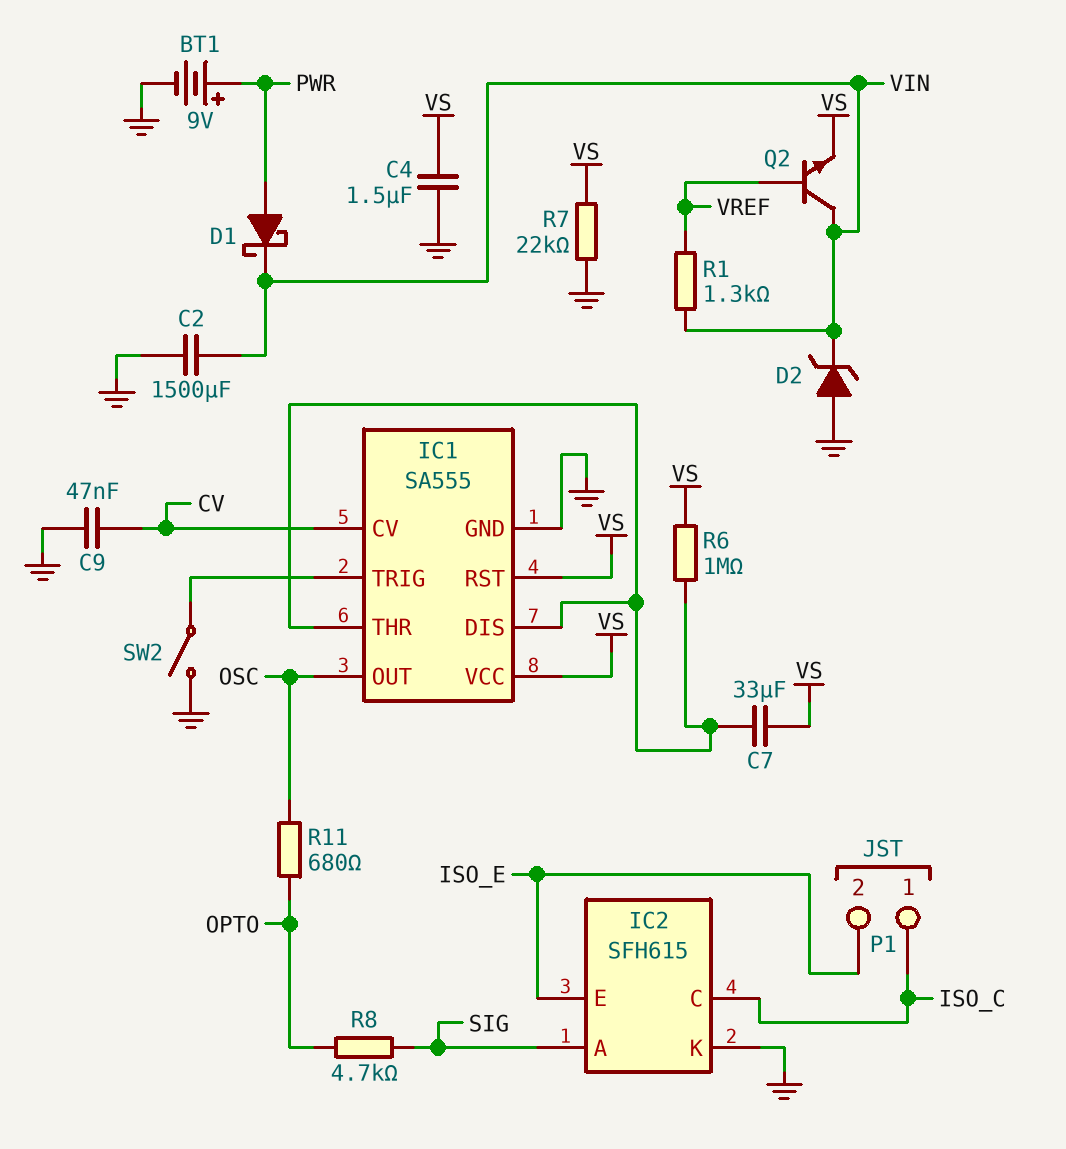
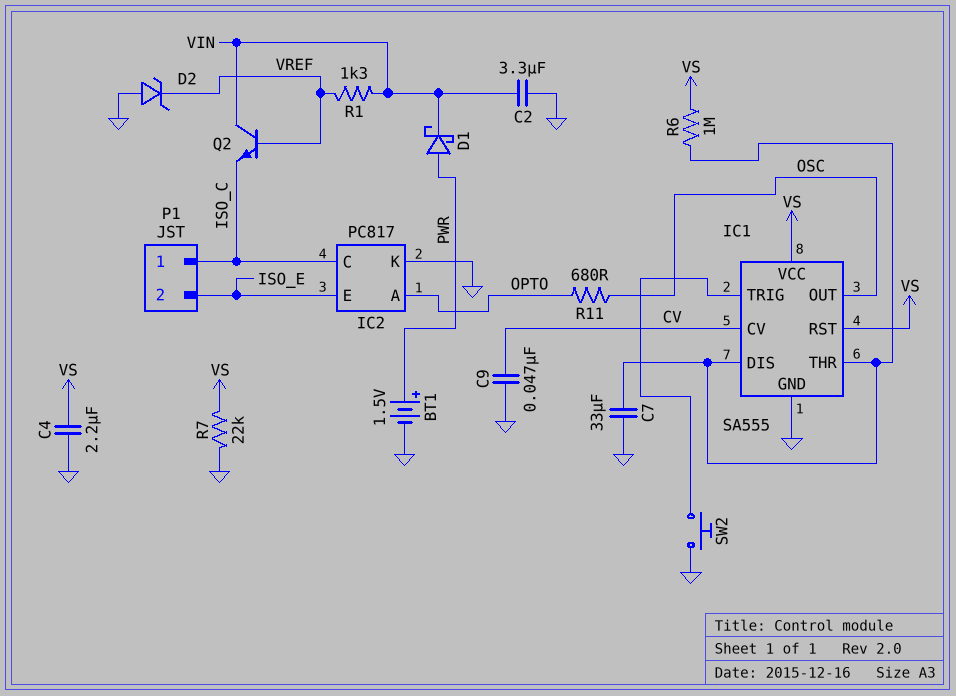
BT1: 9V (plus PWR, minus GND) -> 1.5V (plus PWR, minus GND)
C2: 1500uF (GND, VIN) -> 3.3uF (GND, VIN)
C4: 1.5uF (GND, VS) -> 2.2uF (GND, VS)
C7: 33uF (IC1/DIS, VS) -> 33uF (GND, IC1/DIS)
D2: zener (A GND, K VIN) -> zener (A GND, K VREF)
IC2: SFH615 -> PC817
IC2 pin A: SIG -> OPTO
Q2: NPN (B VREF, C VIN, E VS) -> NPN (B VREF, C VIN, E ISO_C)
R8: 4.7k (OPTO, SIG) -> none
SW2: switch (GND, IC1/TRIG) -> button (GND, IC1/TRIG)

